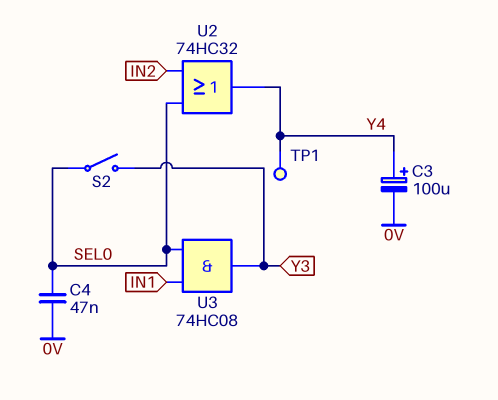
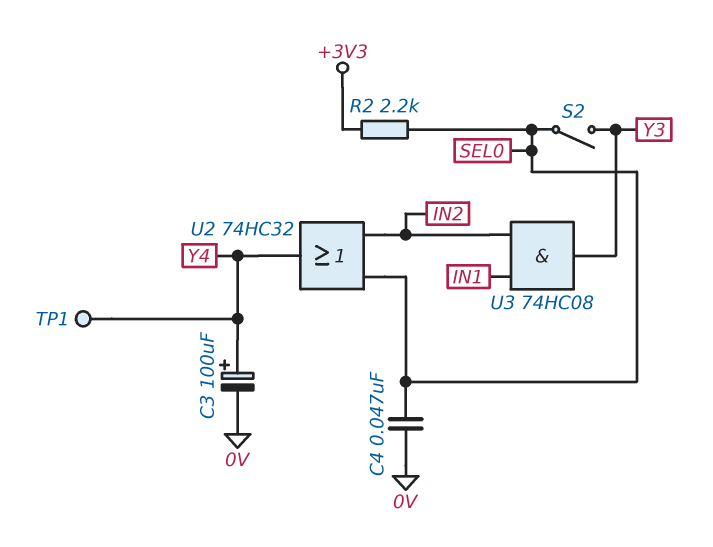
R2: none -> 2.2k (+3V3, SEL0)
U3: AND 74HC08 (in IN1, in SEL0, out Y3) -> AND 74HC08 (in IN1, in IN2, out Y3)

